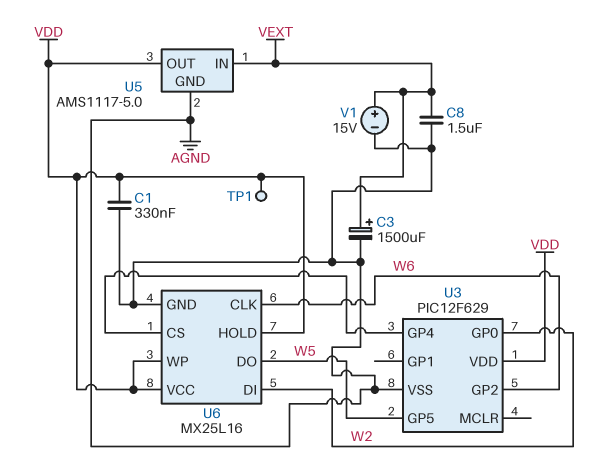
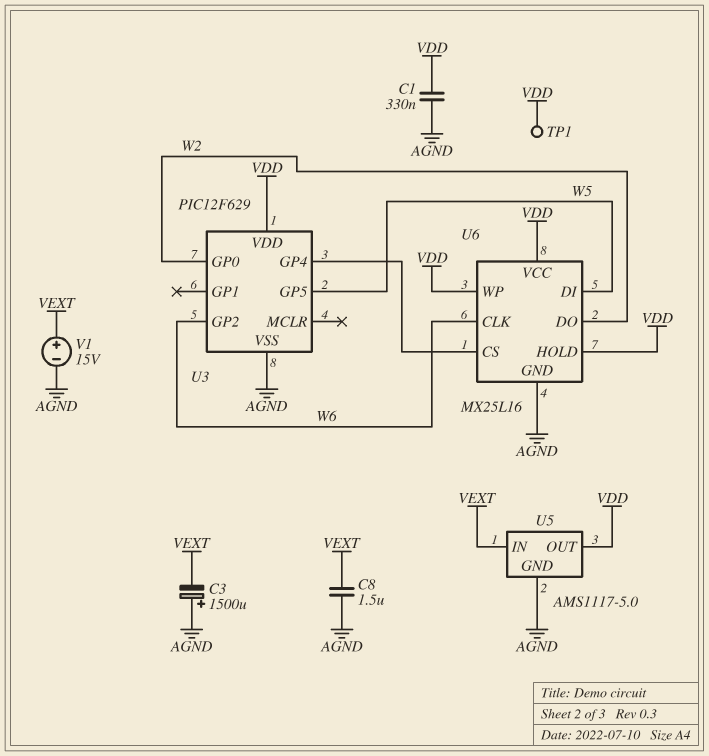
C3: 1500uF (plus VEXT, minus AGND) -> 1500uF (plus AGND, minus VEXT)
U6 pin DI: W2 -> W5
U6 pin DO: W5 -> W2

